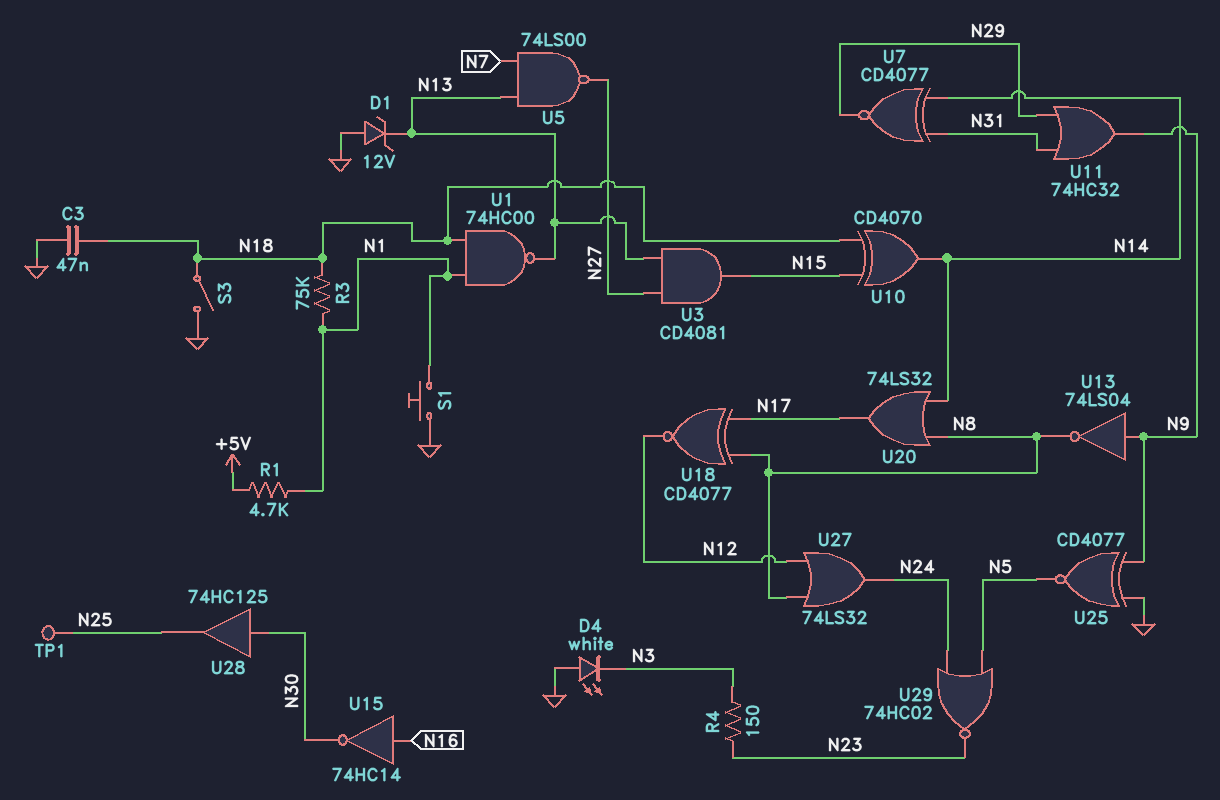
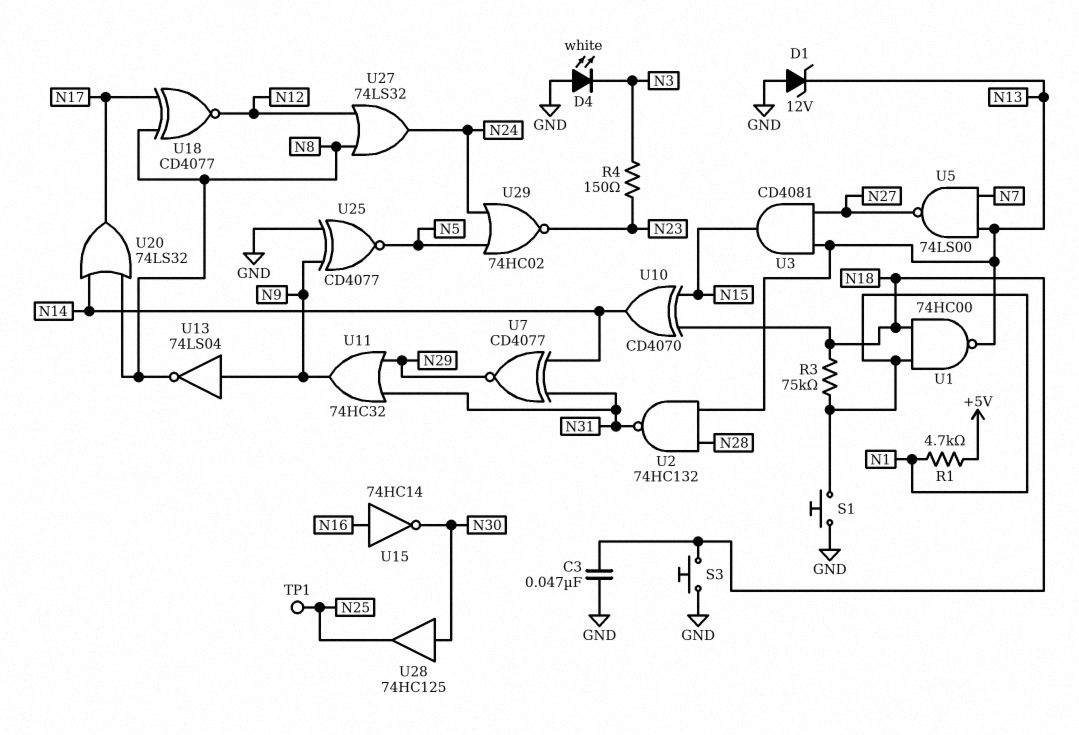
S3: switch (GND, N18) -> button (GND, N18)
U2: none -> NAND 74HC132 (in N13, in N28, out N31)

